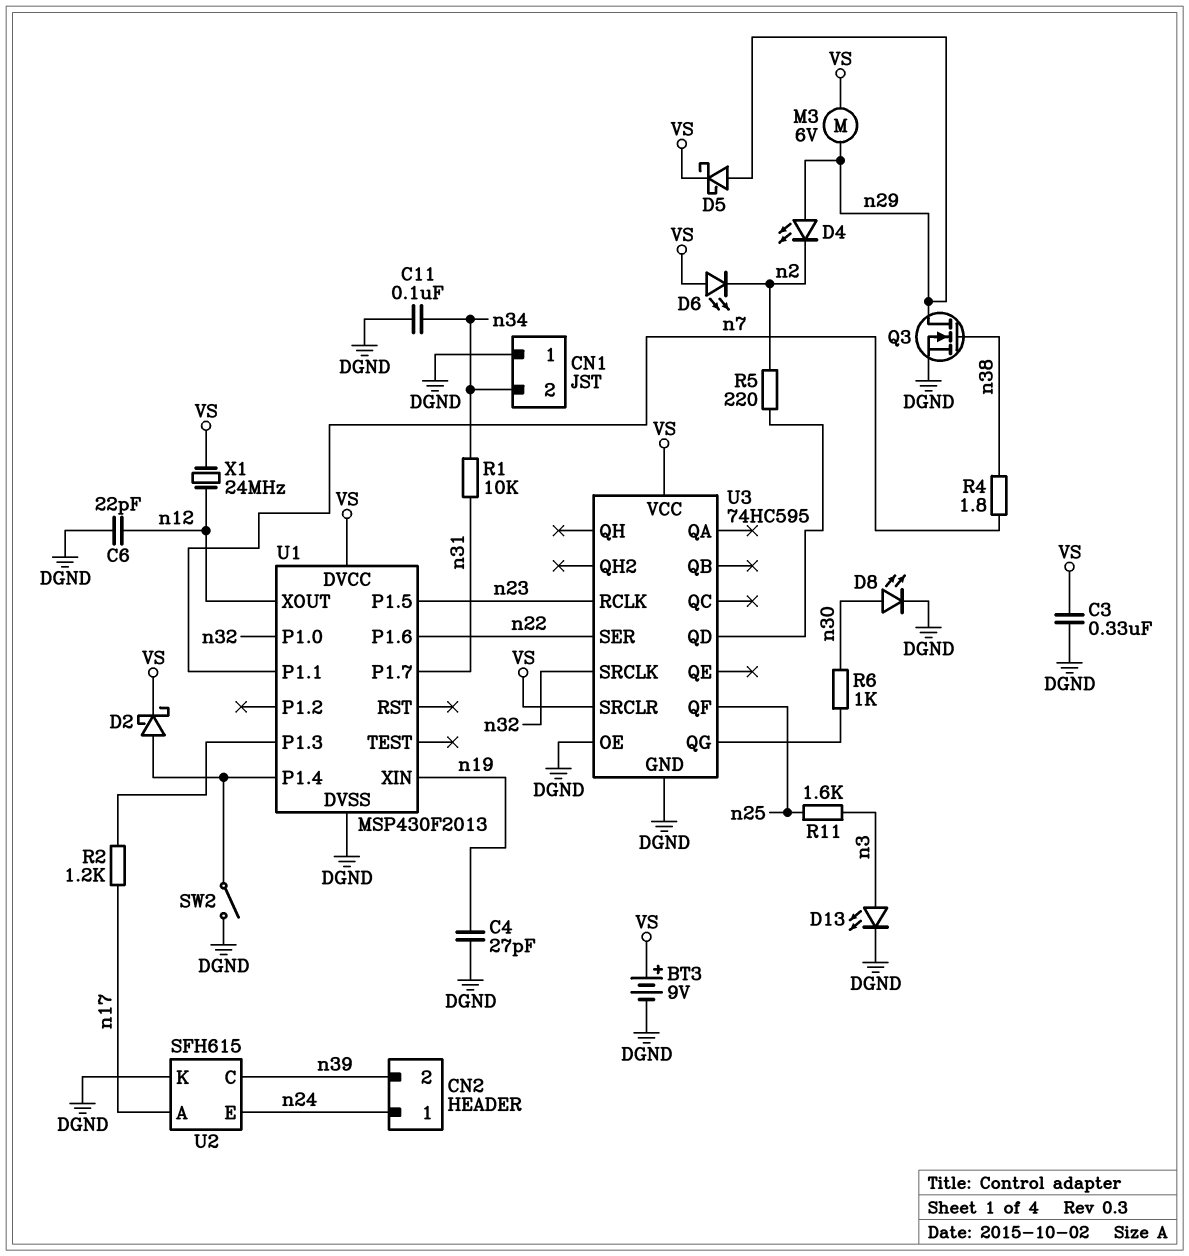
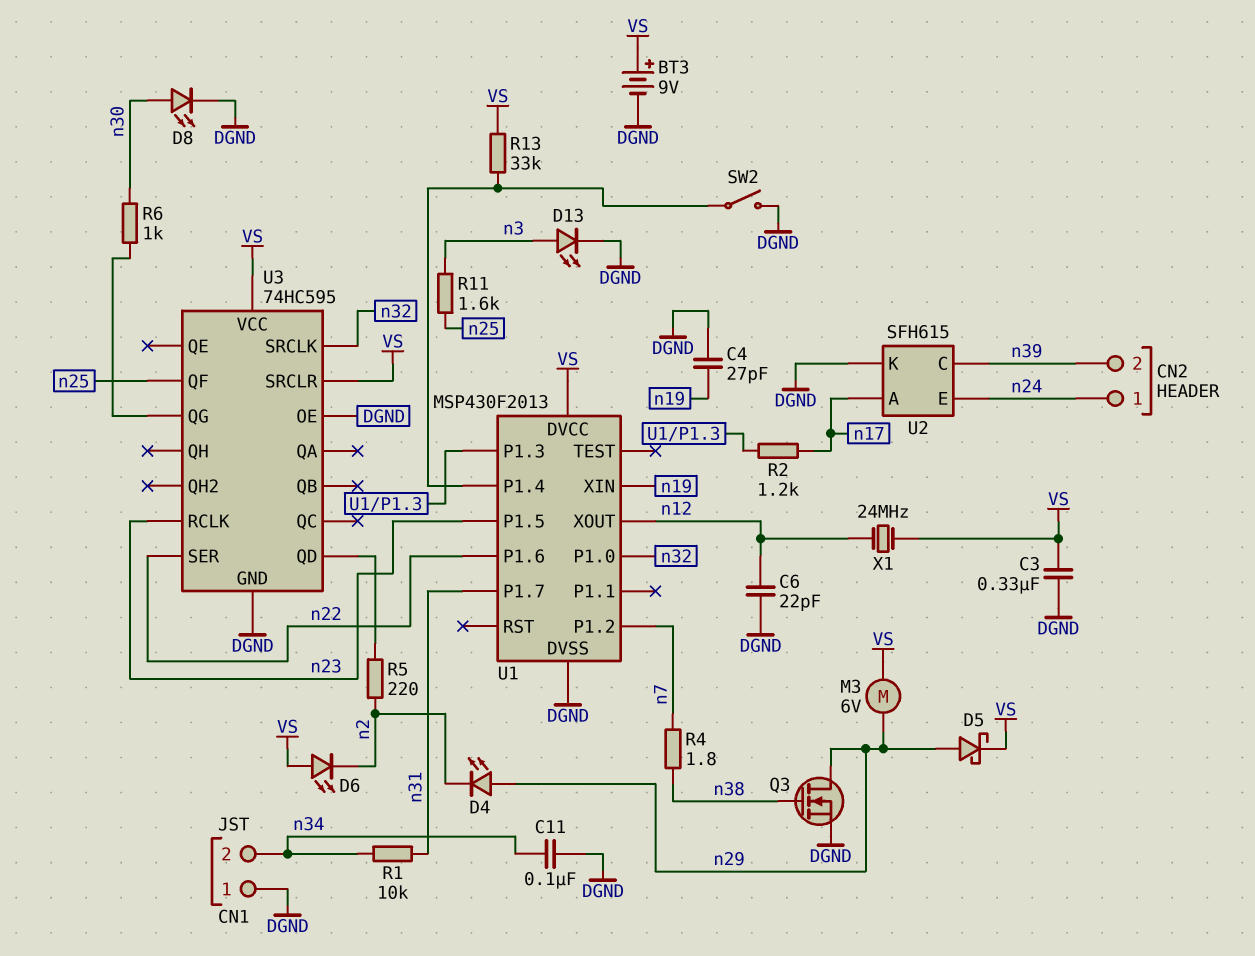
D2: schottky (A U1/P1.4, K VS) -> none
R13: none -> 33k (U1/P1.4, VS)
U1 pin P1.1: n7 -> none
U1 pin P1.2: none -> n7

